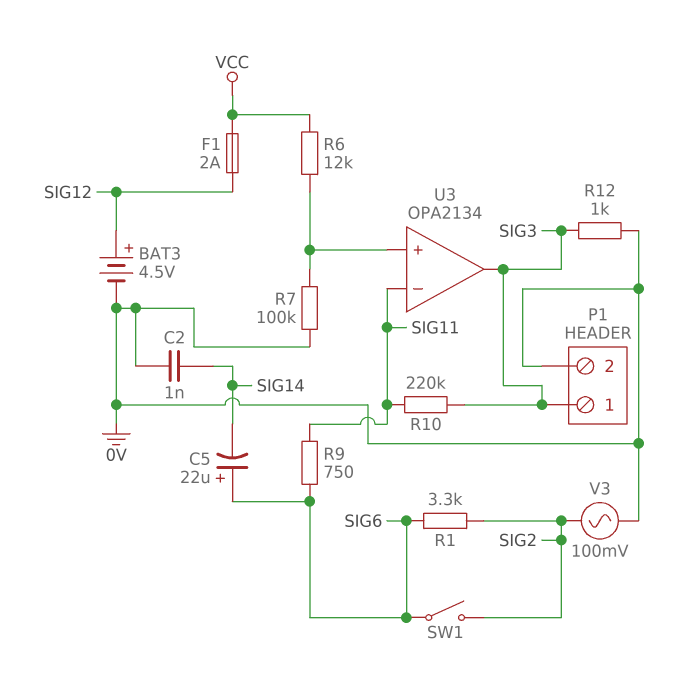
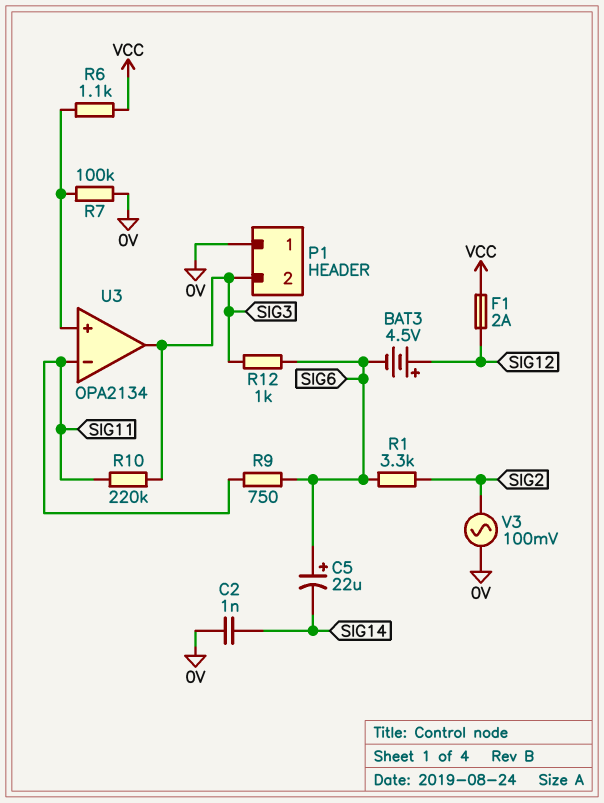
BAT3: 4.5V (plus SIG12, minus 0V) -> 4.5V (plus SIG12, minus SIG6)
P1 pin 1: SIG3 -> 0V
P1 pin 2: 0V -> SIG3
R6: 12k (U3/in+, VCC) -> 1.1k (U3/in+, VCC)
R12: 1k (0V, SIG3) -> 1k (SIG3, SIG6)
SW1: switch (SIG2, SIG6) -> none

